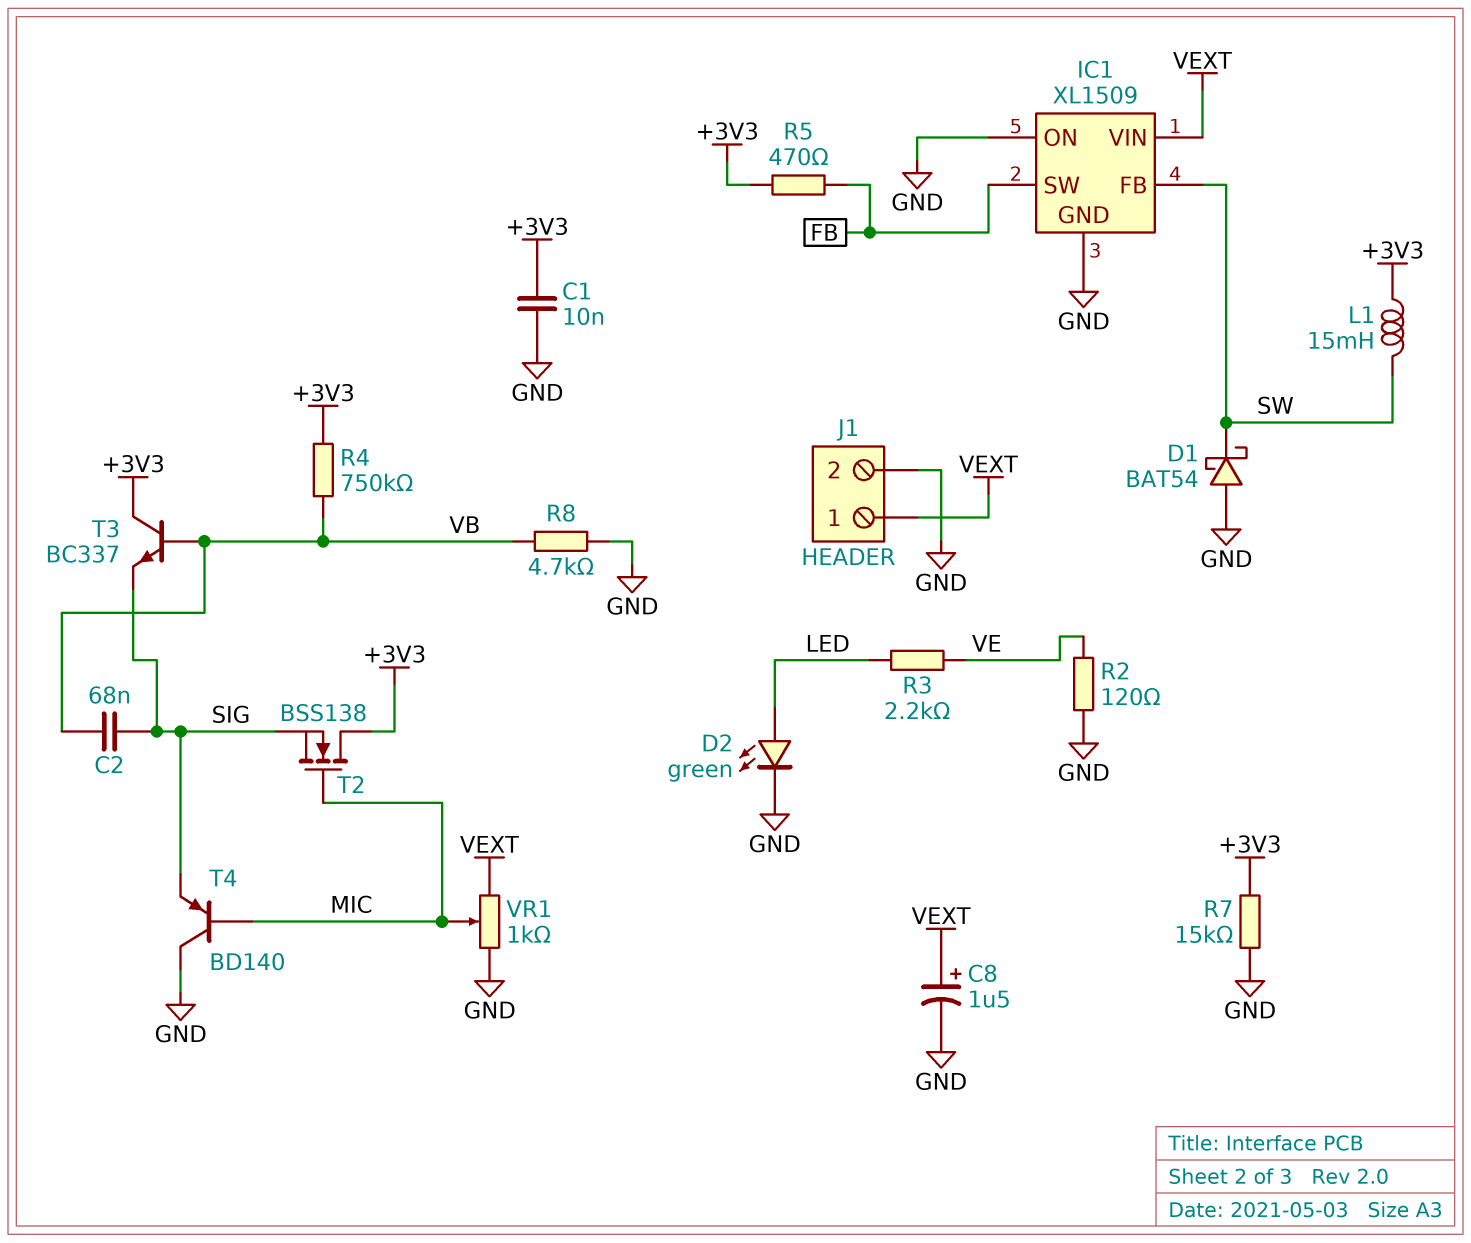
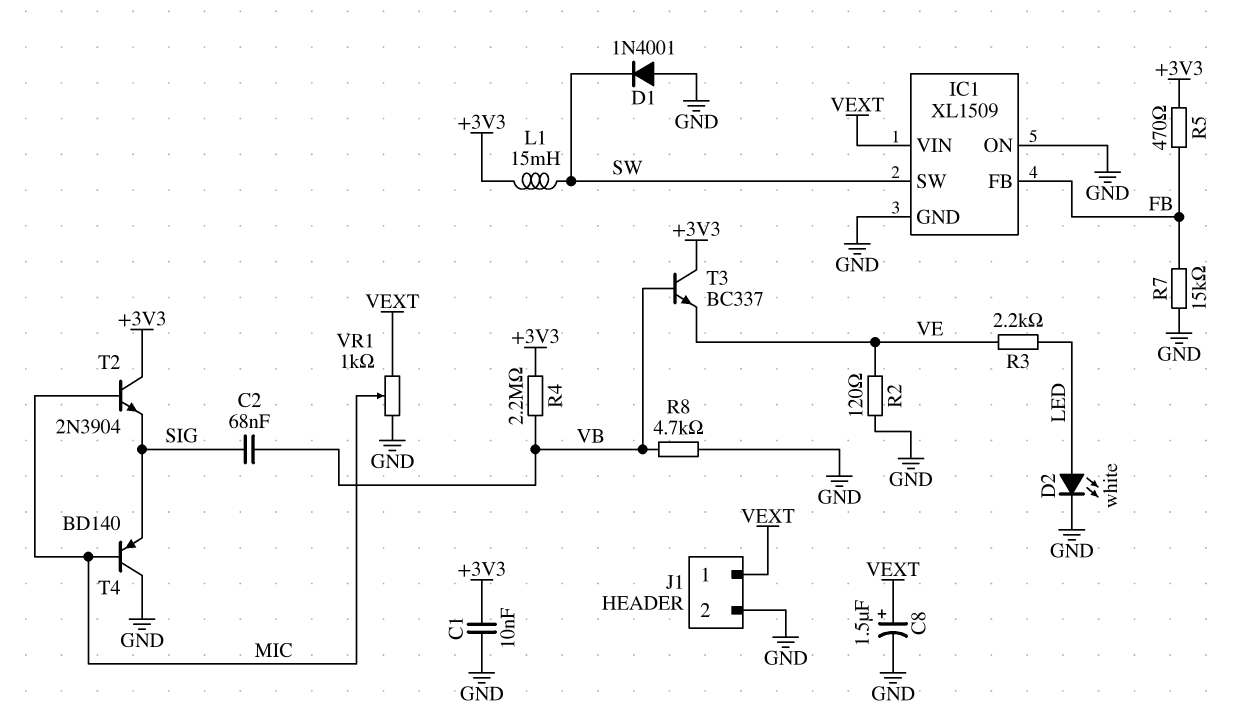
D1: schottky BAT54 (A GND, K SW) -> diode 1N4001 (A GND, K SW)
D2: LED green (A LED, K GND) -> LED white (A LED, K GND)
IC1 pin FB: SW -> FB
IC1 pin SW: FB -> SW
R4: 750k (+3V3, VB) -> 2.2M (+3V3, VB)
R7: 15k (+3V3, GND) -> 15k (FB, GND)
T2: NMOS BSS138 (G MIC, D +3V3, S SIG) -> NPN 2N3904 (B MIC, C +3V3, E SIG)
T3: NPN BC337 (B VB, C +3V3, E SIG) -> NPN BC337 (B VB, C +3V3, E VE)

